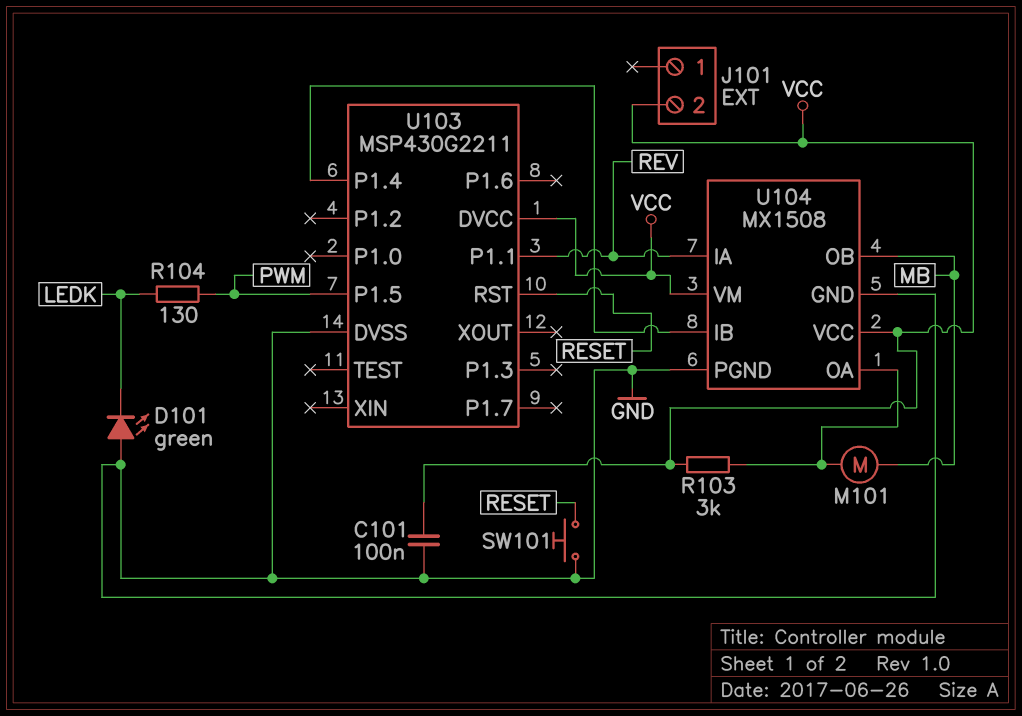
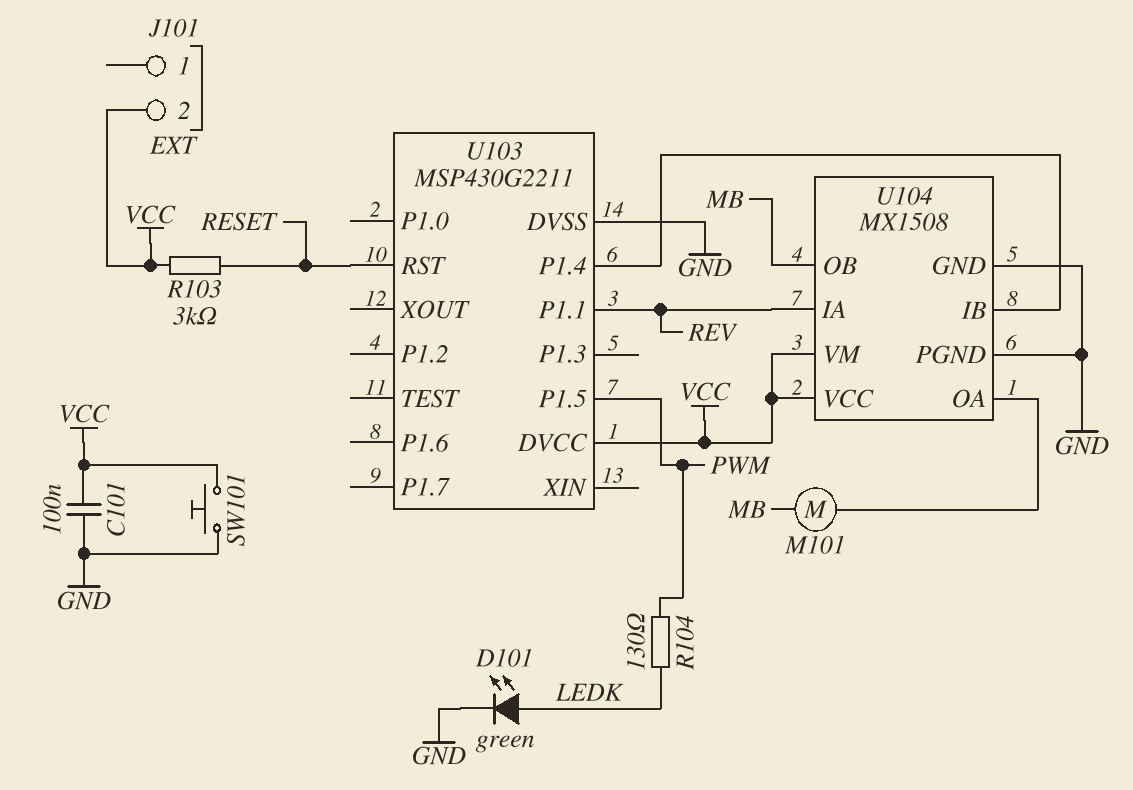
D101: LED green (A GND, K LEDK) -> LED green (A LEDK, K GND)
R103: 3k (U104/OA, VCC) -> 3k (RESET, VCC)
SW101: button (GND, RESET) -> button (GND, VCC)

